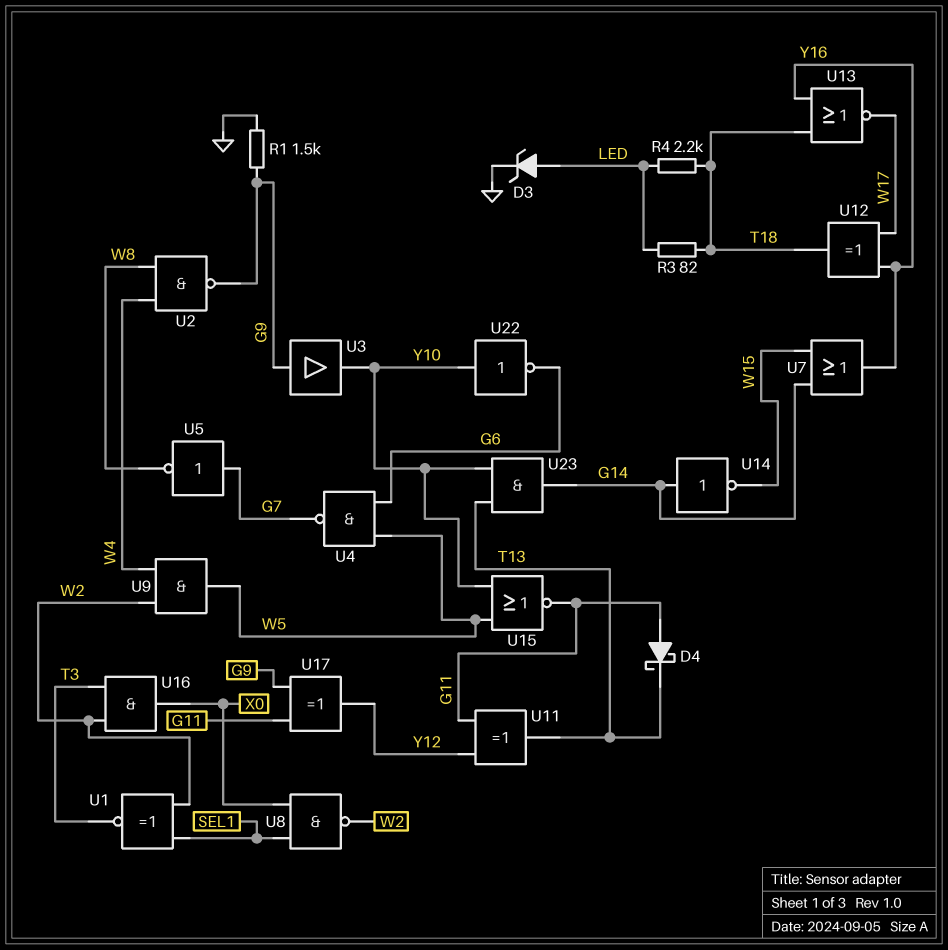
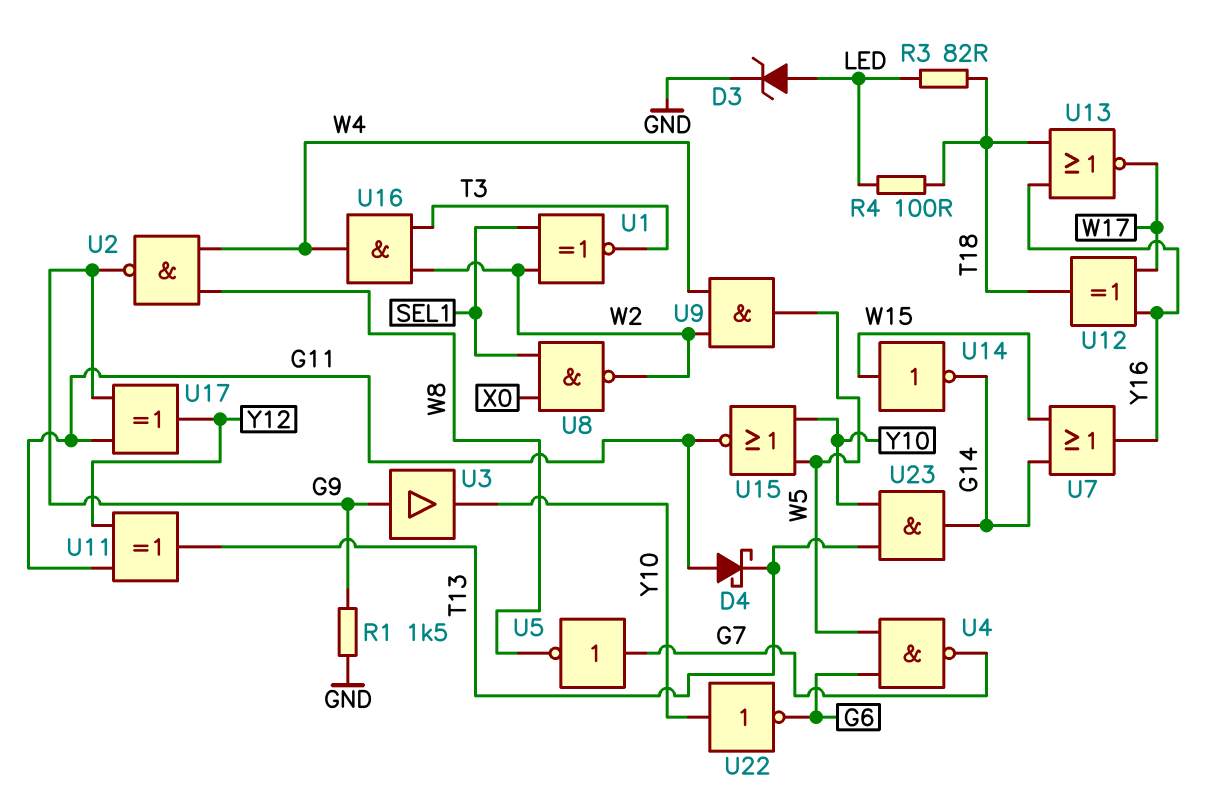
R4: 2.2k (LED, T18) -> 100 (LED, T18)
U14: NOT (in G14, out W15) -> NOT (in W15, out G14)
U16: AND (in T3, in W2, out X0) -> AND (in T3, in W2, out W4)

